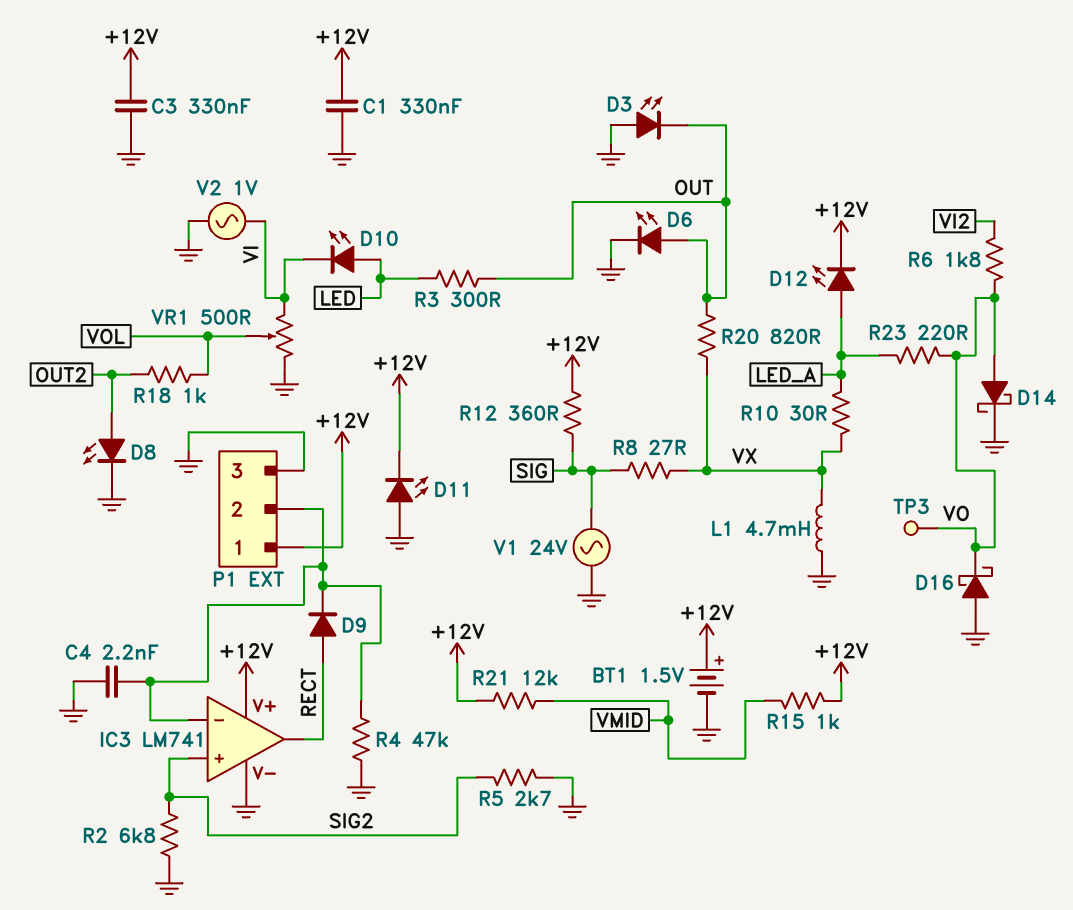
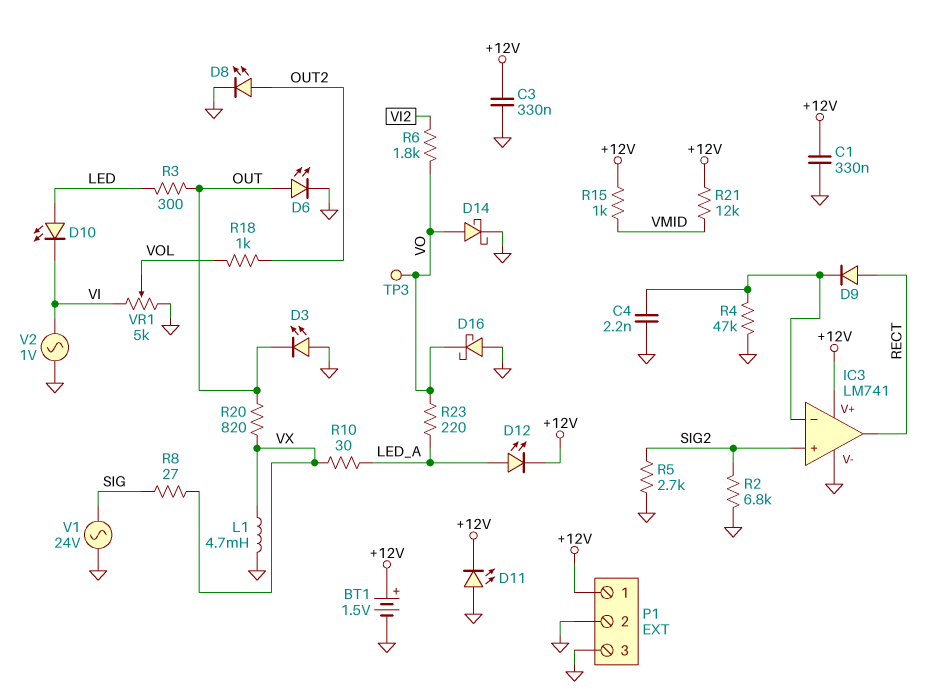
P1 pin 2: IC3/in- -> GND
R12: 360 (+12V, SIG) -> none
VR1: 500 (GND, VI, wiper VOL) -> 5k (GND, VI, wiper VOL)

